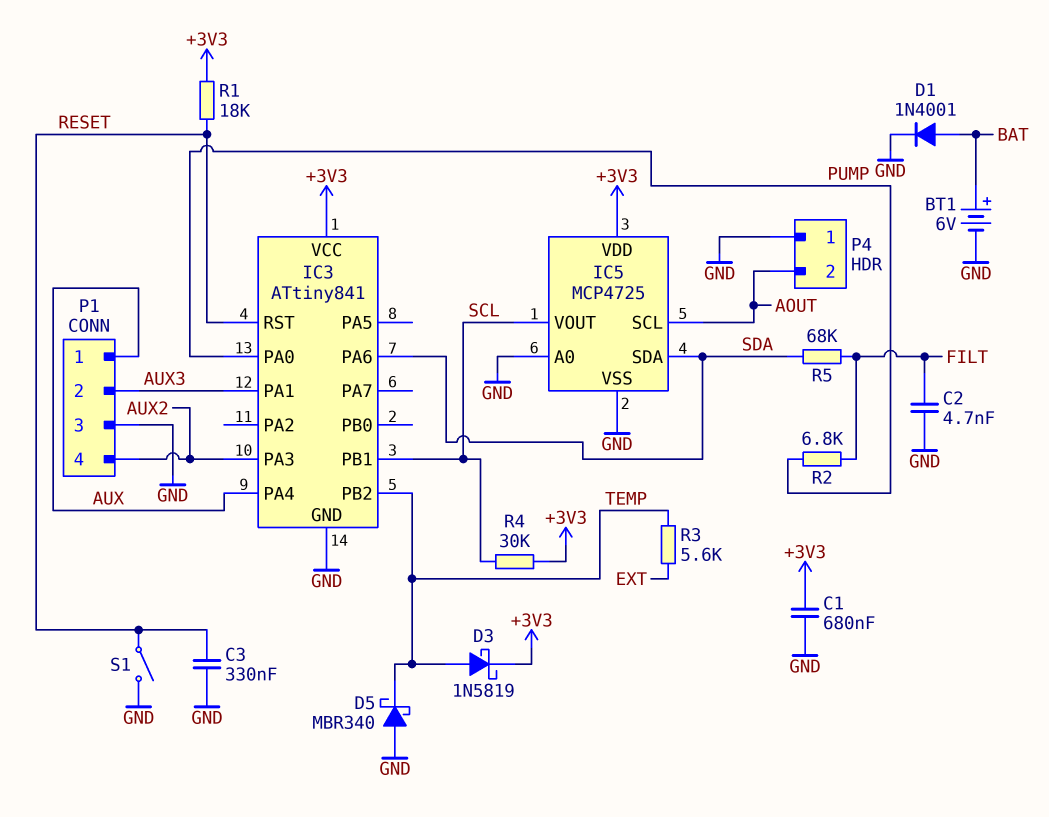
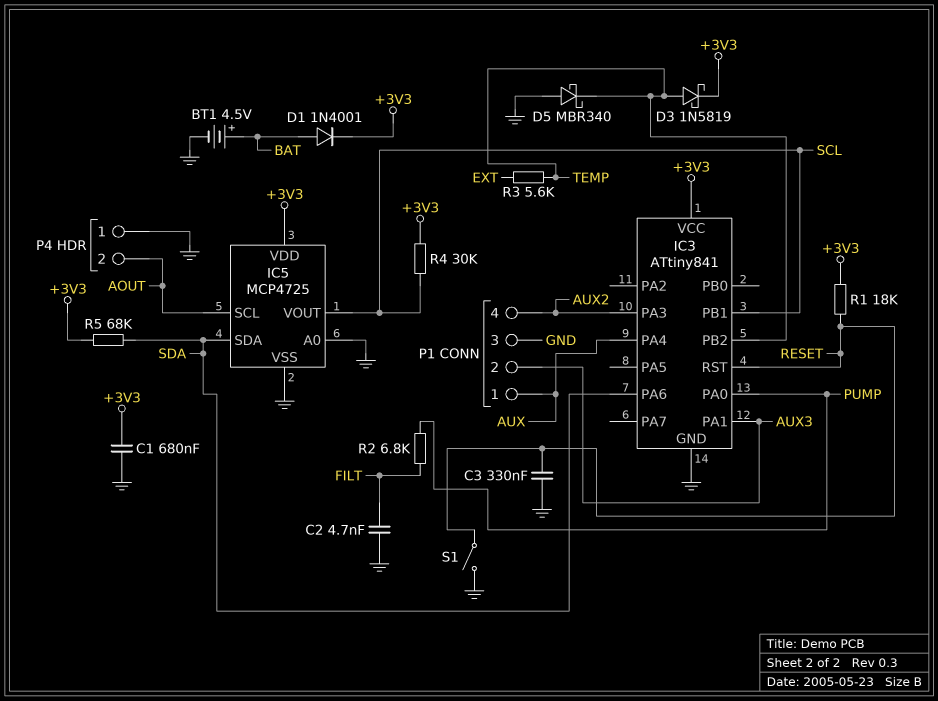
BT1: 6V (plus BAT, minus GND) -> 4.5V (plus BAT, minus GND)
D1: diode 1N4001 (A BAT, K GND) -> diode 1N4001 (A BAT, K +3V3)
R5: 68k (FILT, SDA) -> 68k (+3V3, SDA)

